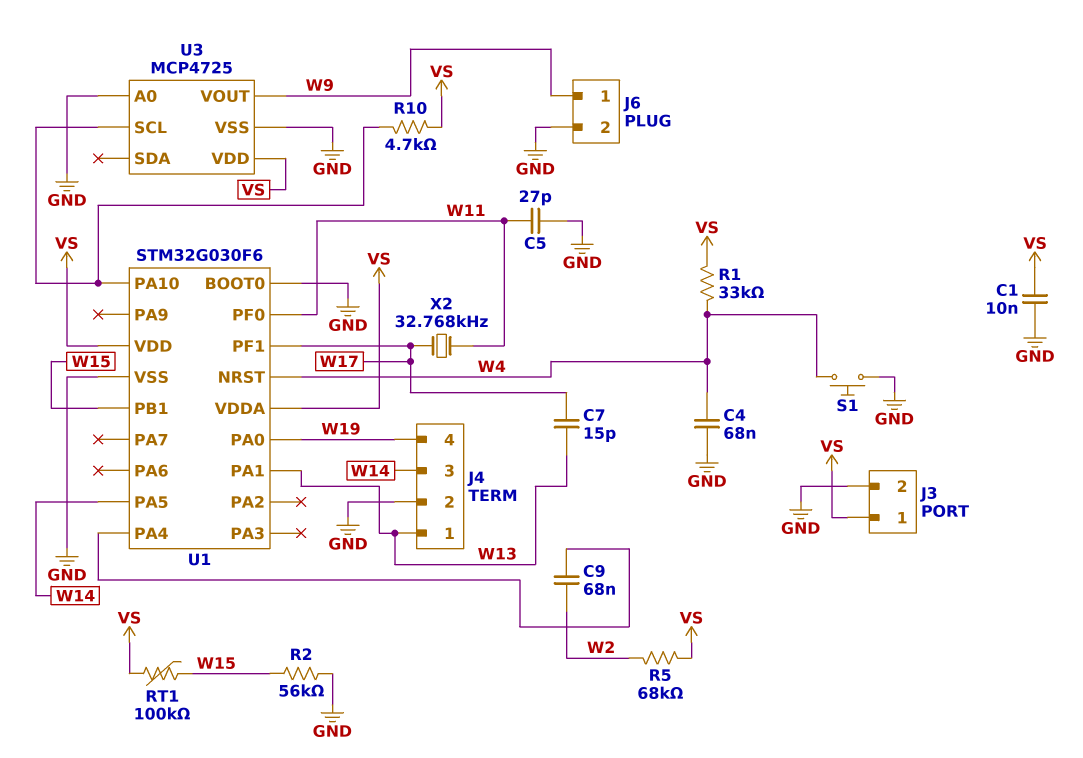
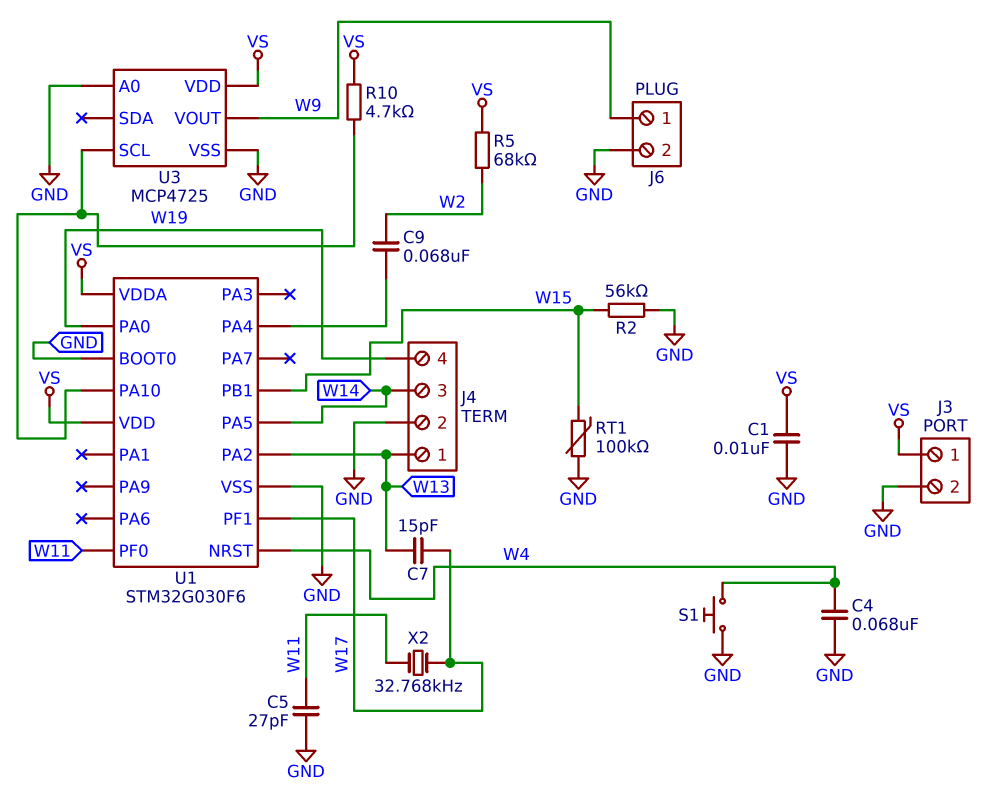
R1: 33k (VS, W4) -> none
RT1: 100k (VS, W15) -> 100k (GND, W15)
U1 pin PA1: W13 -> none
U1 pin PA2: none -> W13

